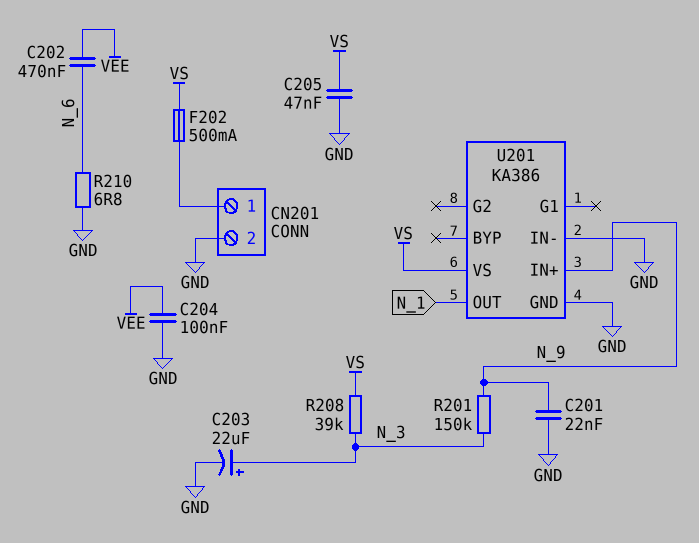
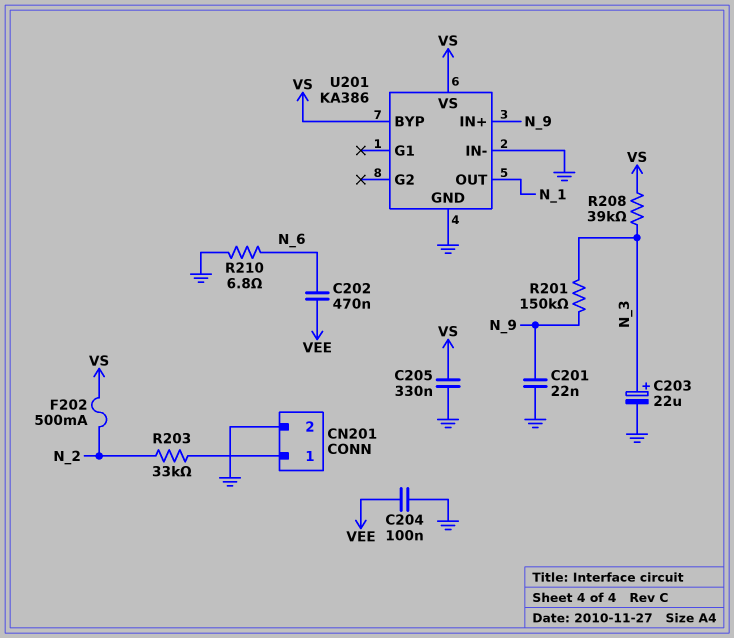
C205: 47nF (GND, VS) -> 330nF (GND, VS)
F202: 500mA (CN201/1, VS) -> 500mA (N_2, VS)
R203: none -> 33k (CN201/1, N_2)
U201 pin BYP: none -> VS

